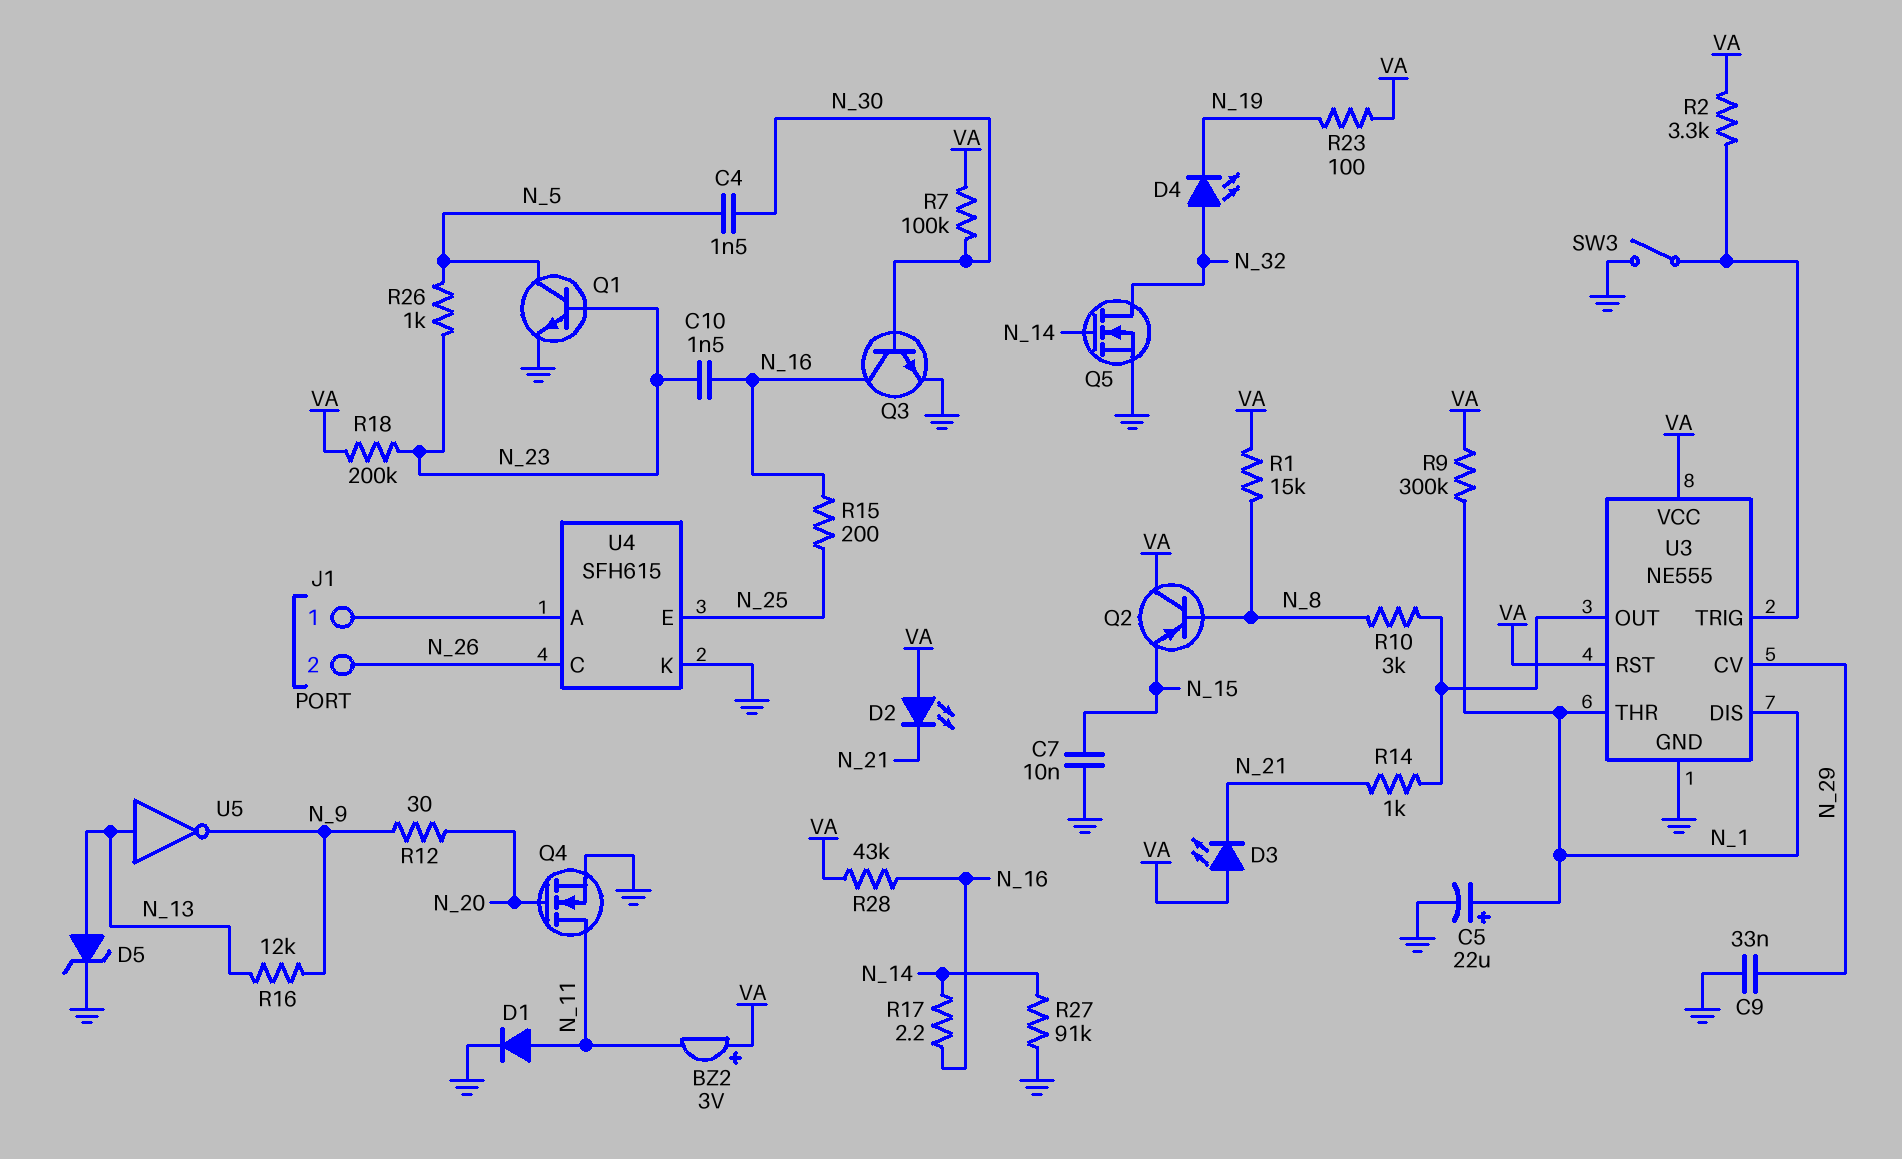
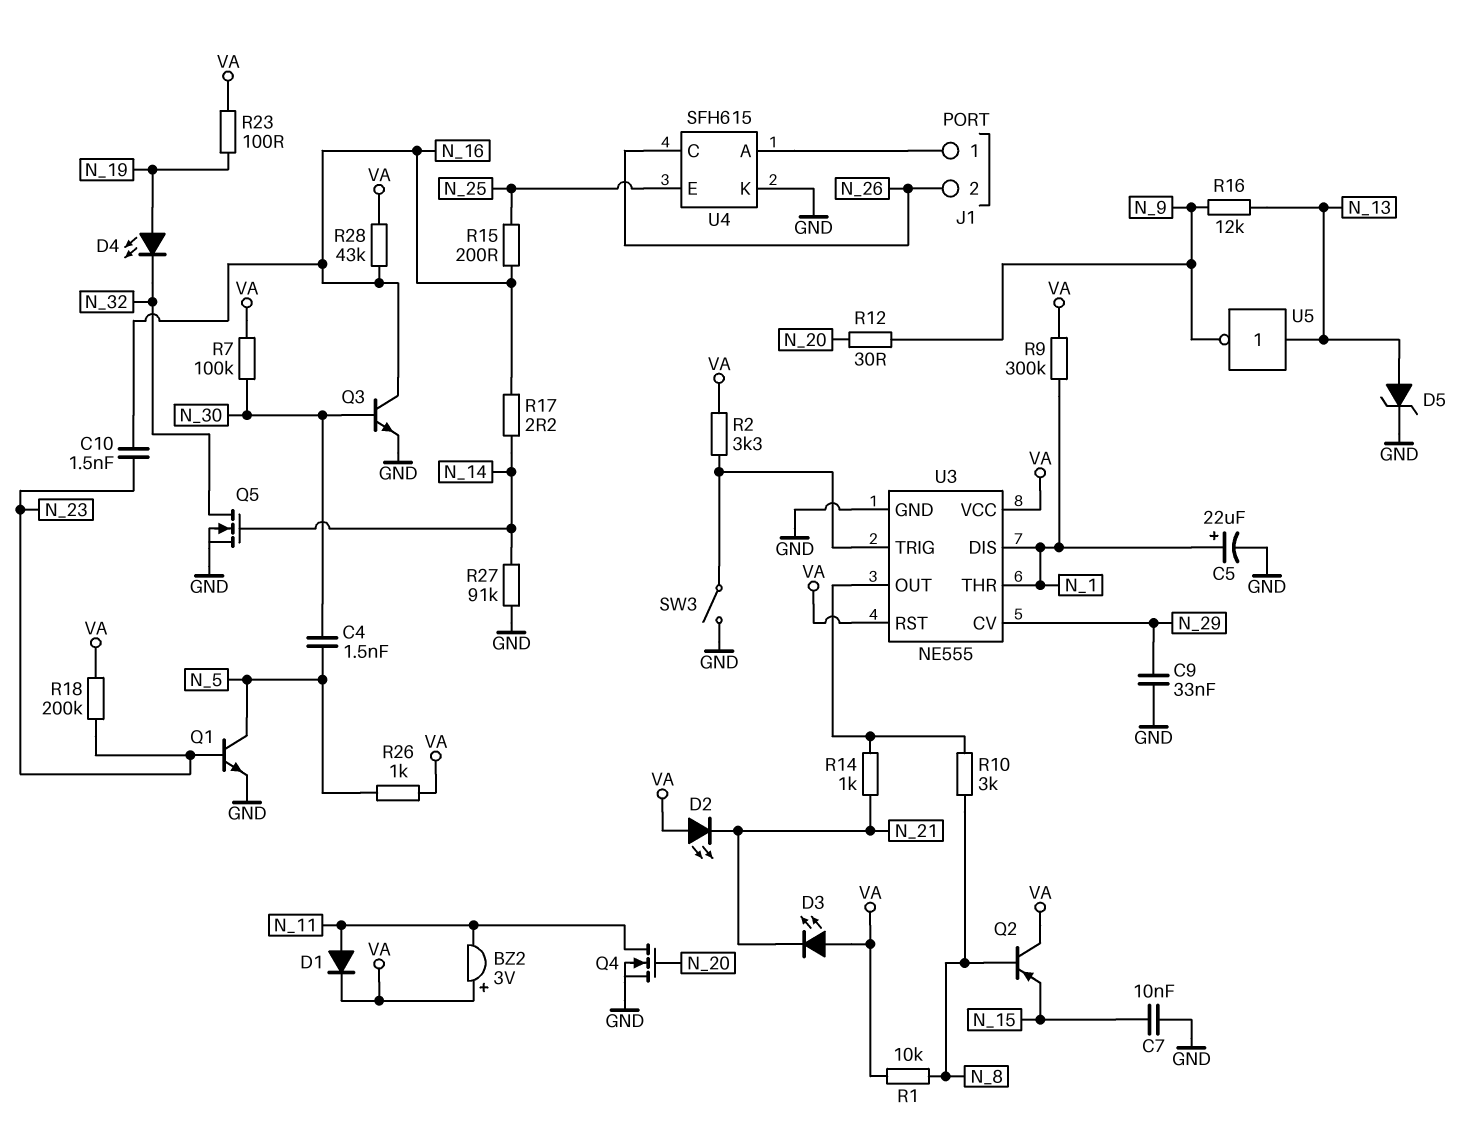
D1: diode (A N_11, K GND) -> diode (A N_11, K VA)
D4: LED (A N_32, K N_19) -> LED (A N_19, K N_32)
R1: 15k (N_8, VA) -> 10k (N_8, VA)
R26: 1k (N_5, N_23) -> 1k (N_5, VA)

